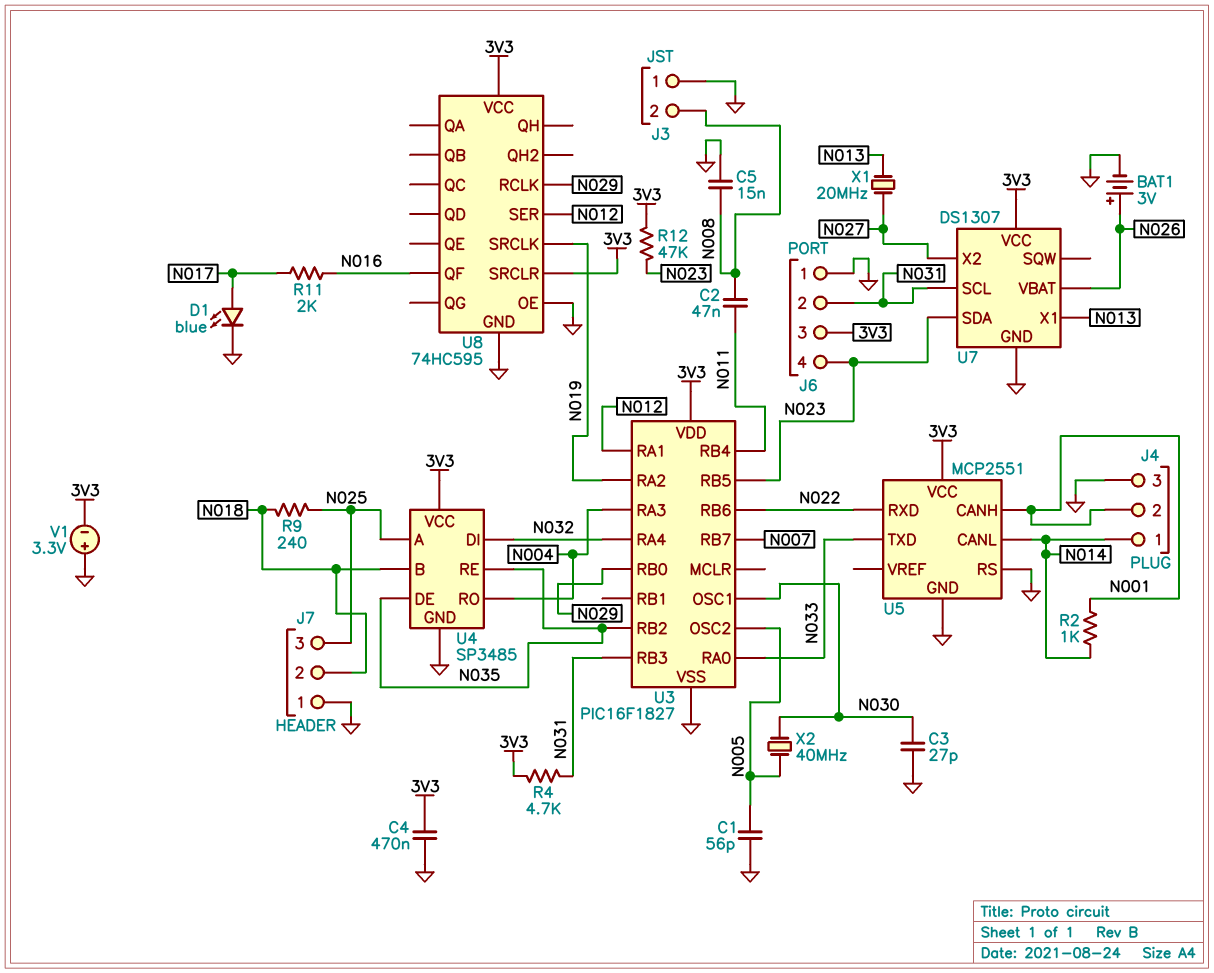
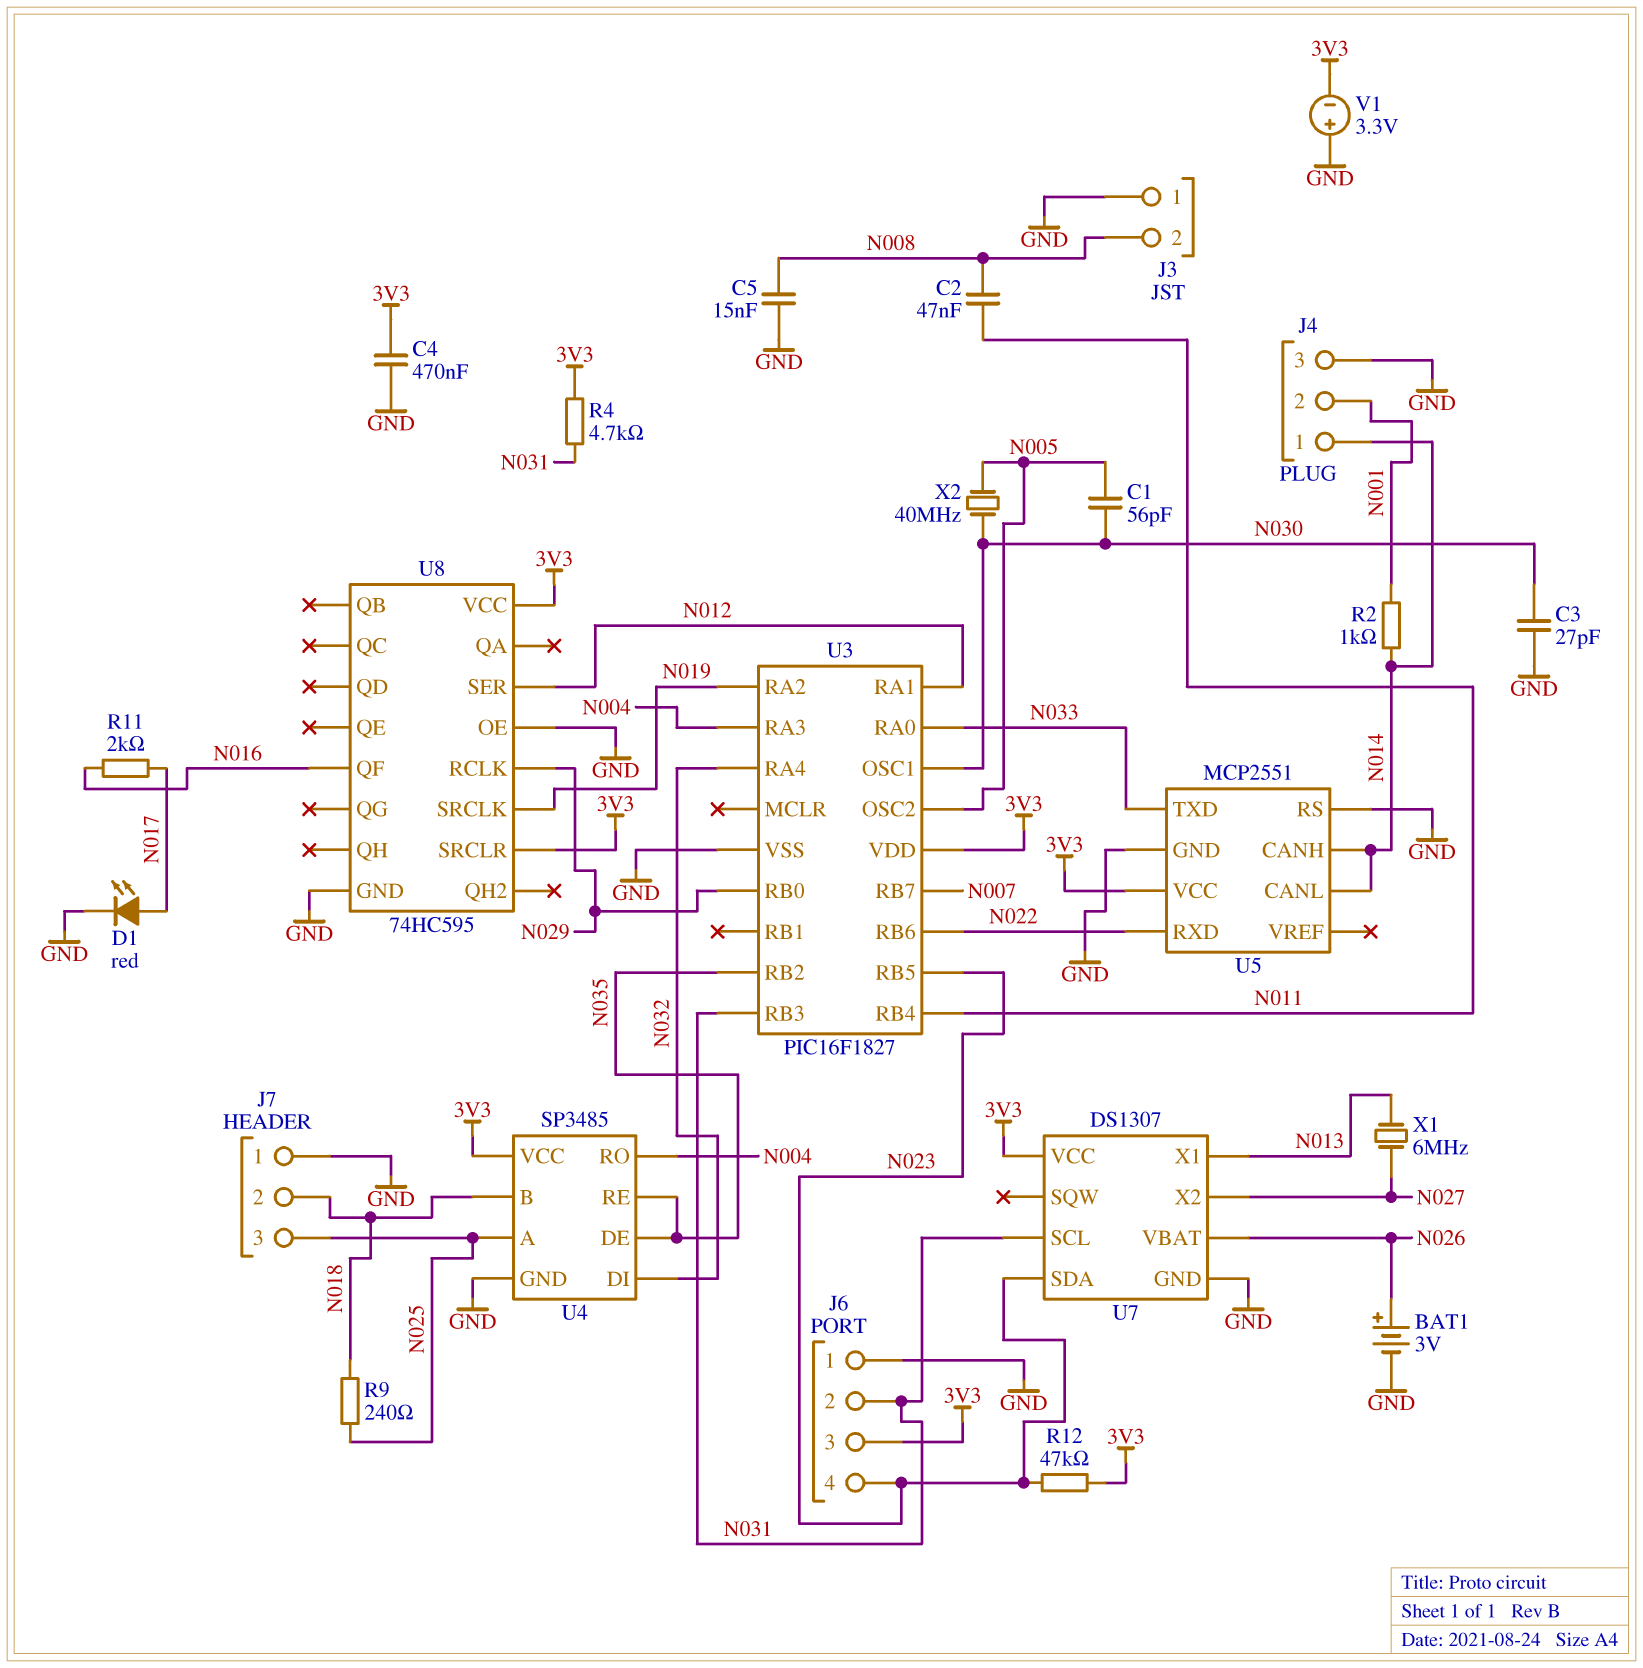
C1: 56pF (GND, N005) -> 56pF (N005, N030)
D1: LED blue (A N017, K GND) -> LED red (A N017, K GND)
U5 pin CANH: N001 -> N014
X1: 20MHz (N013, N027) -> 6MHz (N013, N027)

